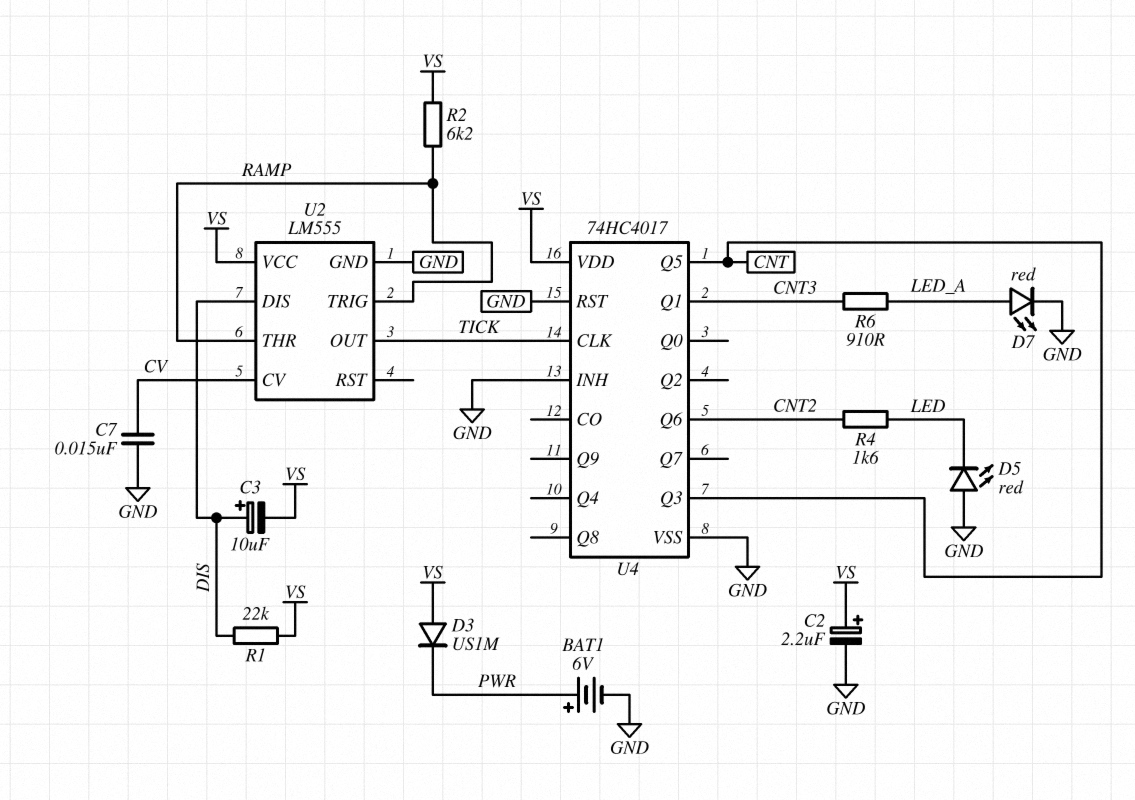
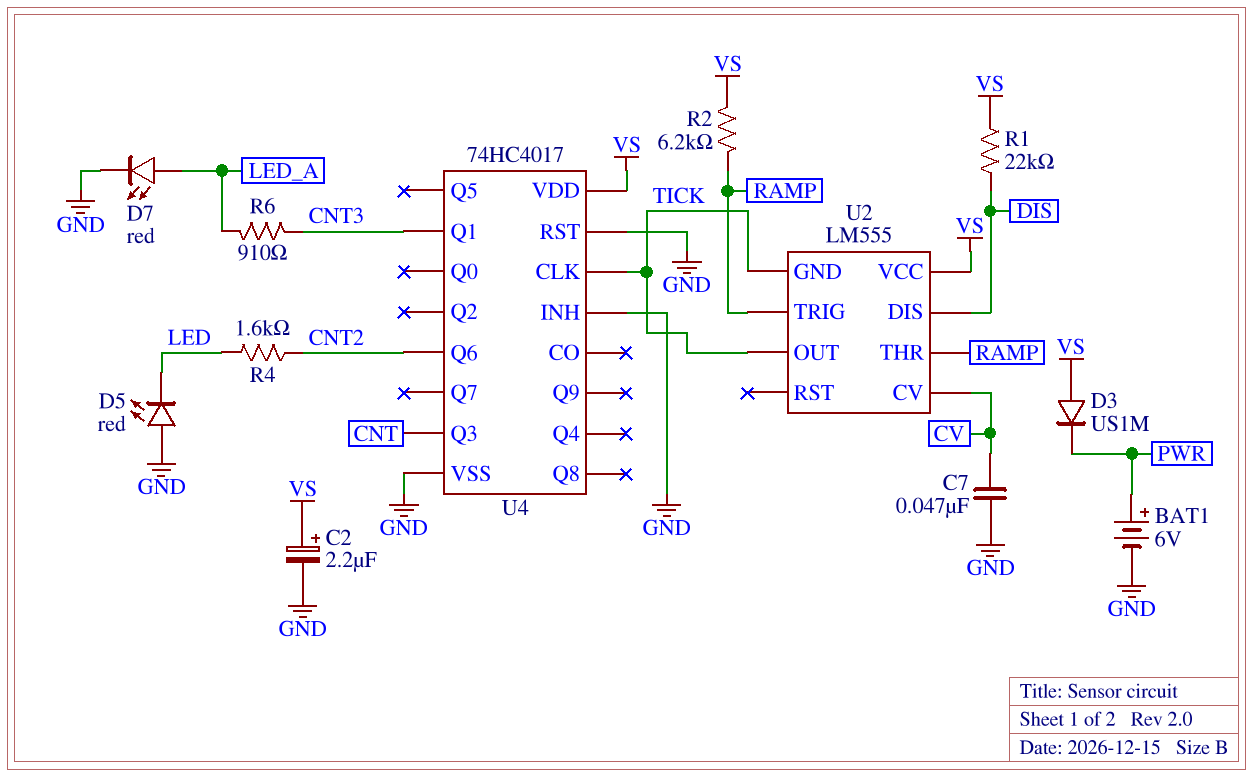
C3: 10uF (plus DIS, minus VS) -> none
C7: 15nF (CV, GND) -> 47nF (CV, GND)
U2 pin GND: GND -> TICK
U4 pin Q5: CNT -> none

